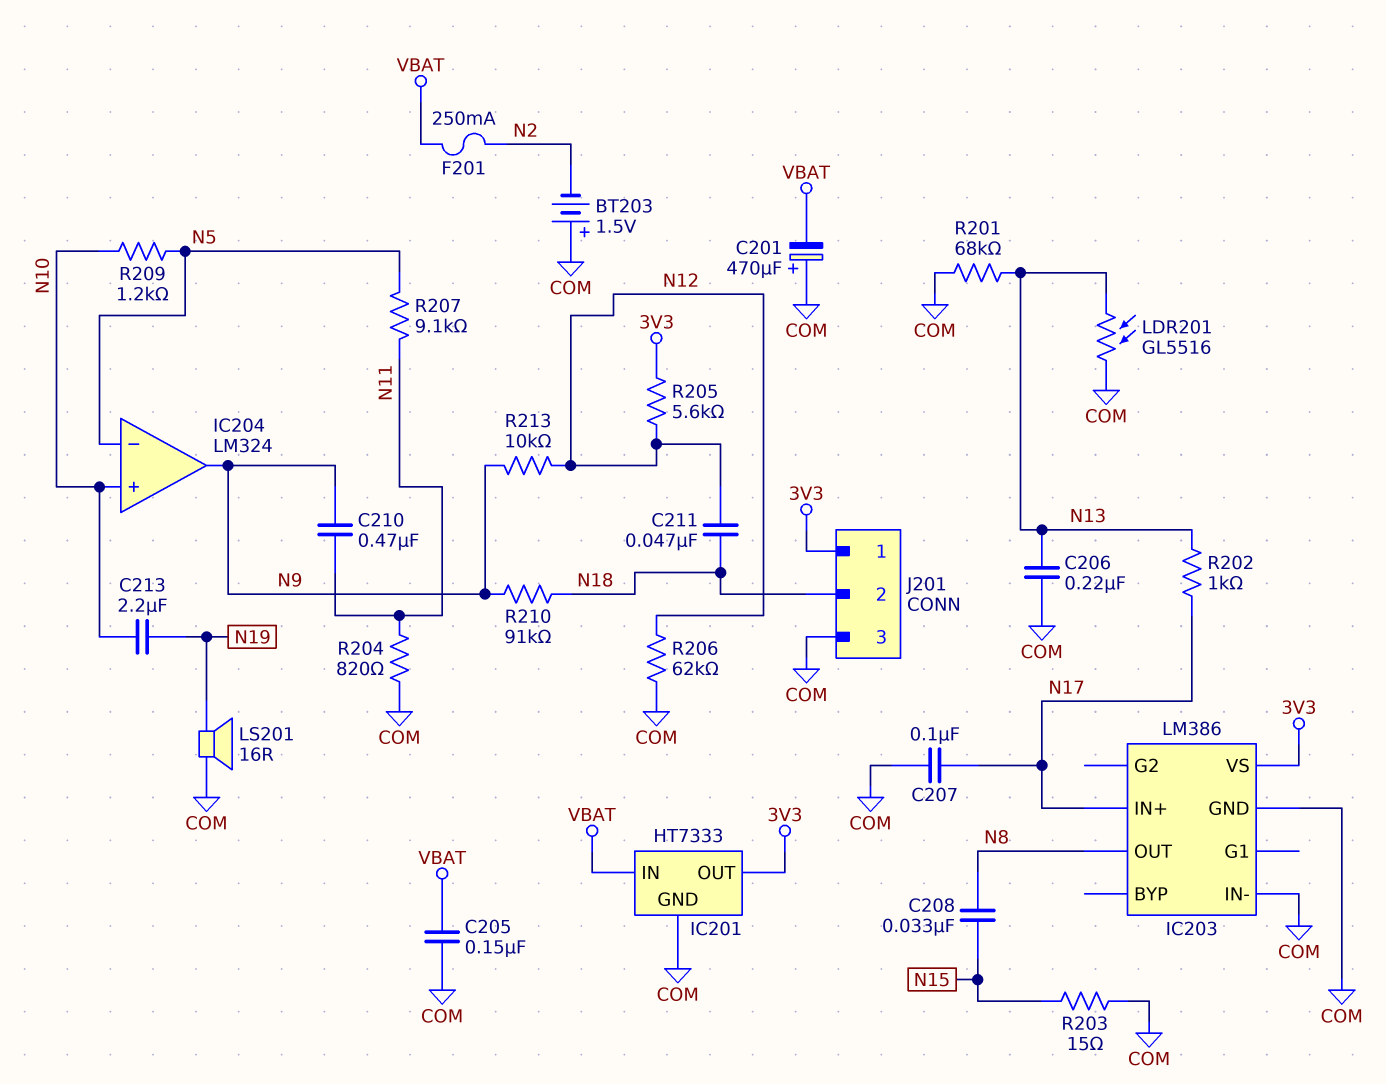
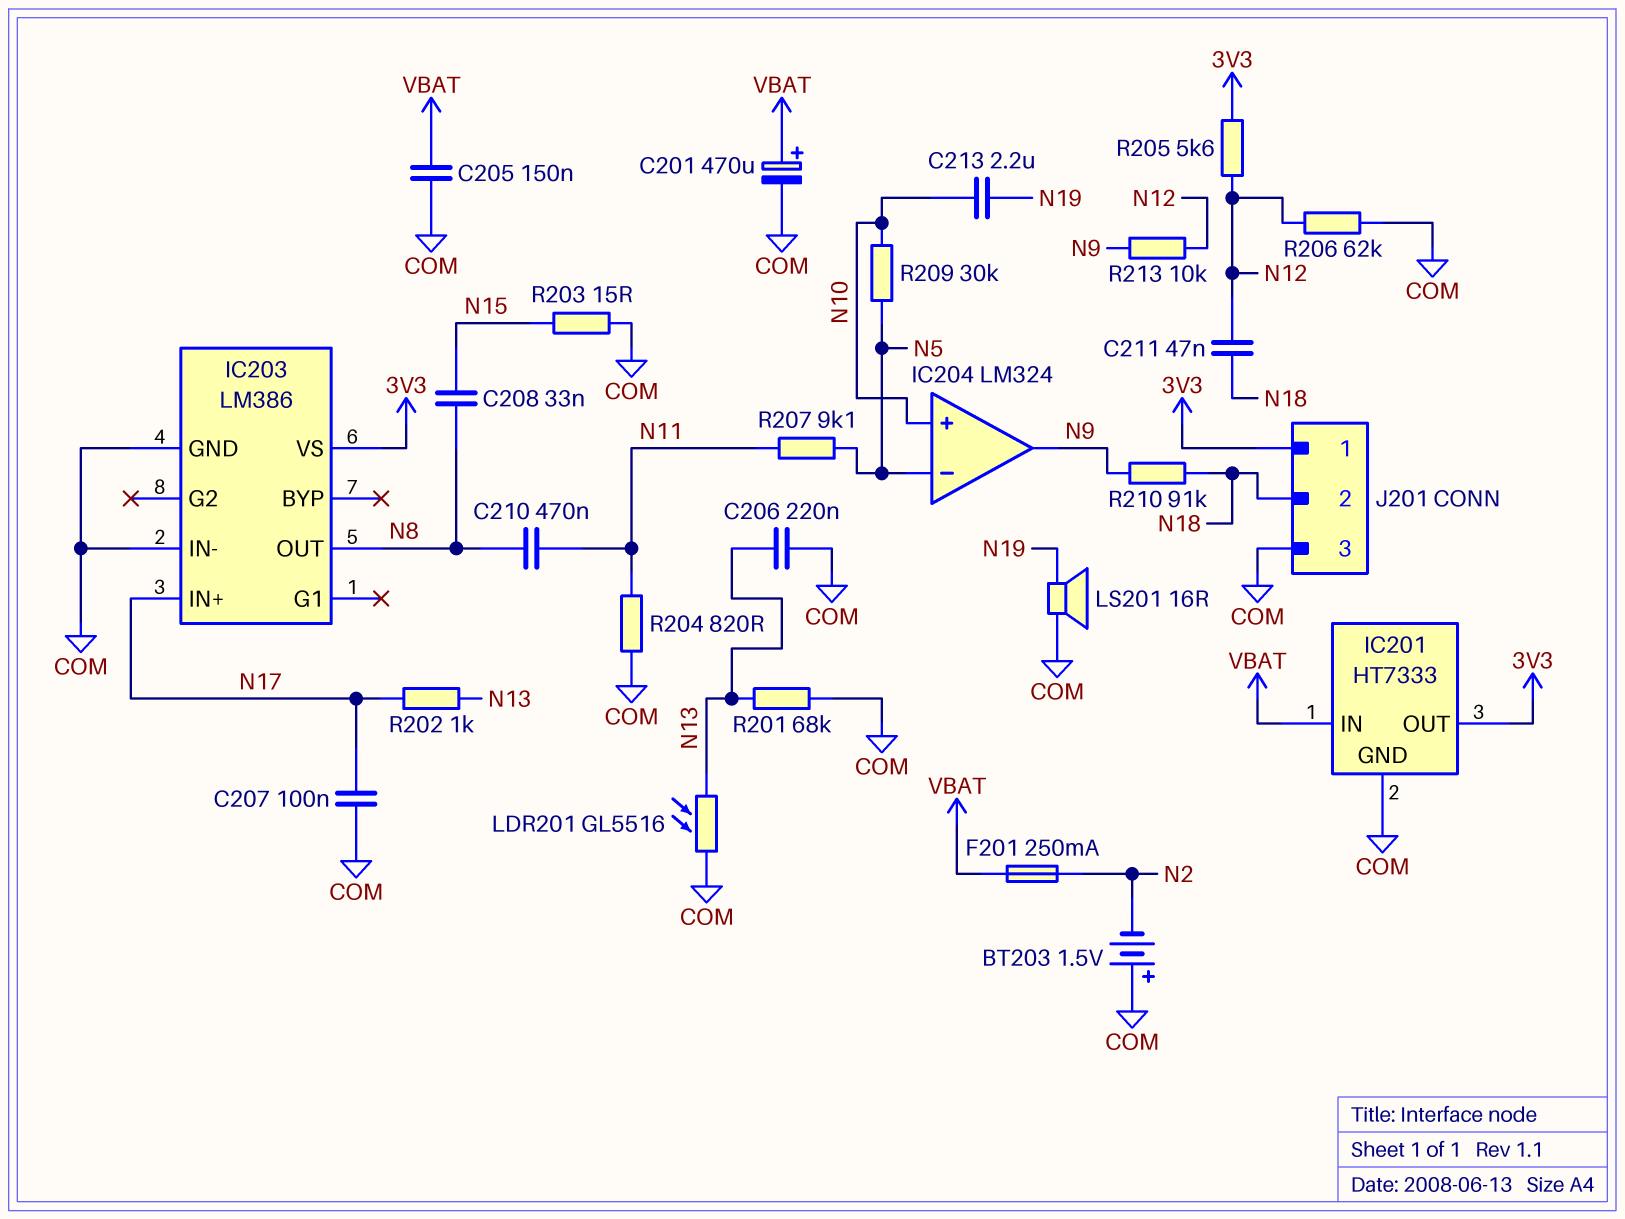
C201: 470uF (plus COM, minus VBAT) -> 470uF (plus VBAT, minus COM)
C210: 470nF (N9, N11) -> 470nF (N8, N11)
R209: 1.2k (N5, N10) -> 30k (N5, N10)

